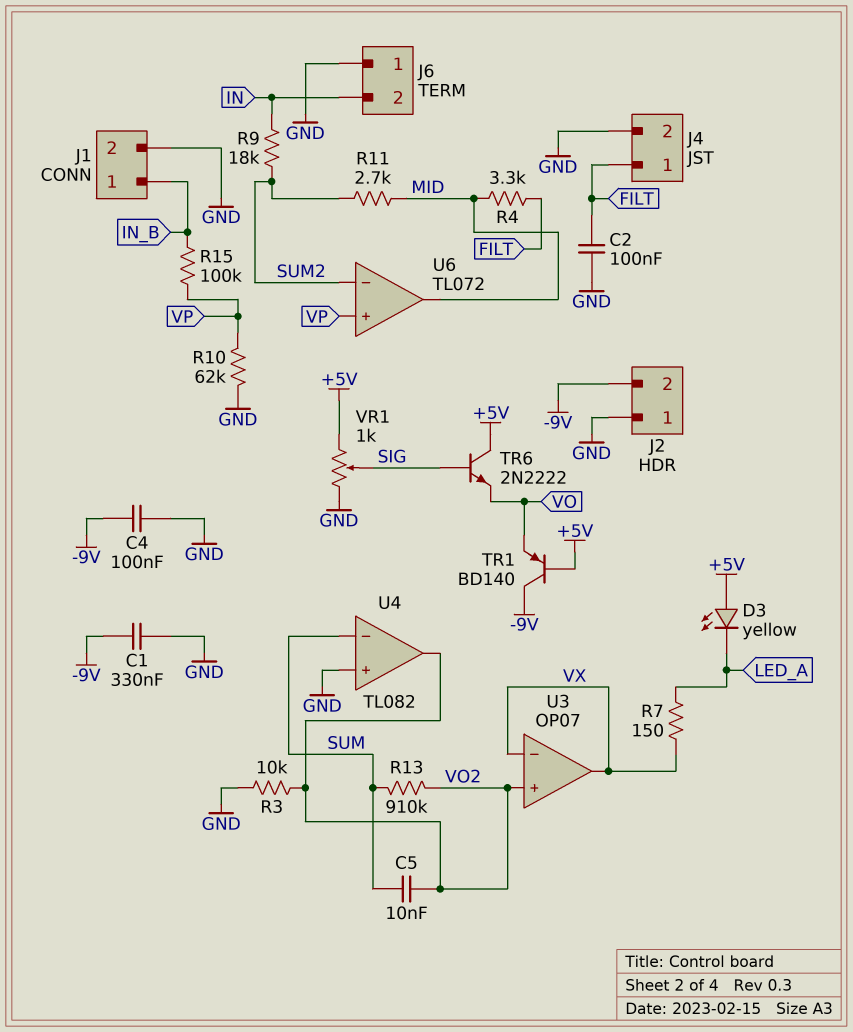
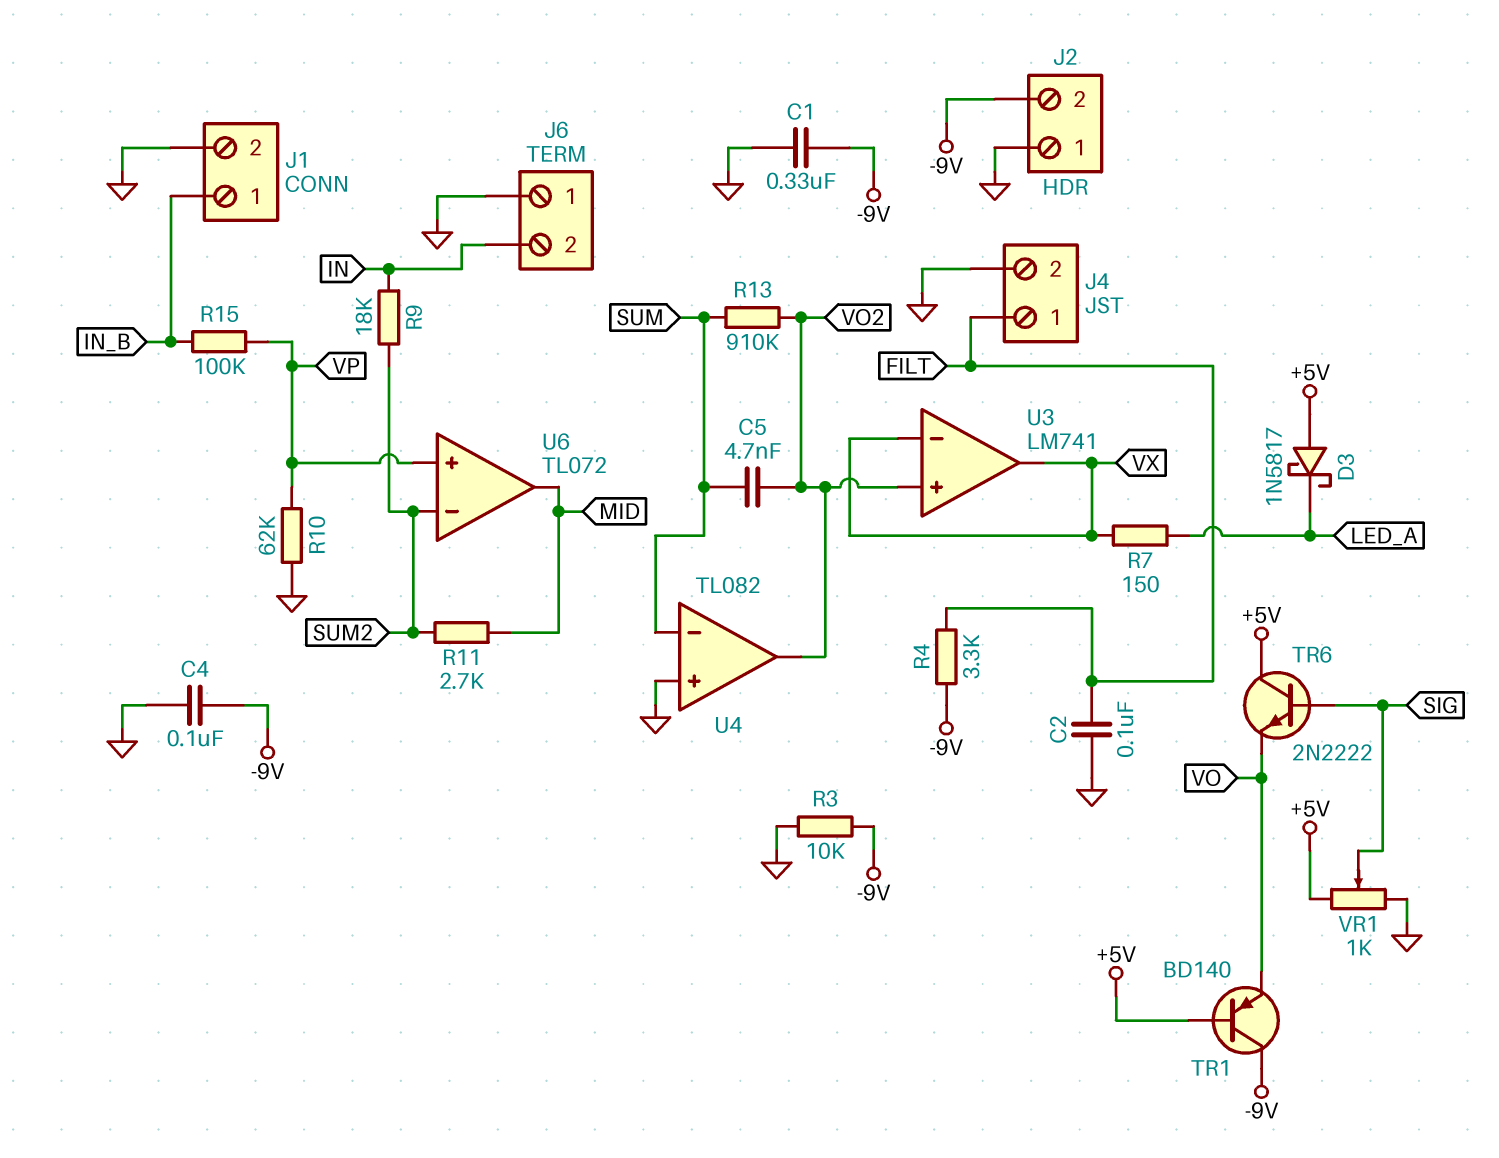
C5: 10nF (SUM, VO2) -> 4.7nF (SUM, VO2)
D3: LED yellow (A +5V, K LED_A) -> schottky 1N5817 (A +5V, K LED_A)
R3: 10k (GND, VO2) -> 10k (-9V, GND)
R4: 3.3k (FILT, MID) -> 3.3k (-9V, FILT)
U3: OP07 -> LM741

